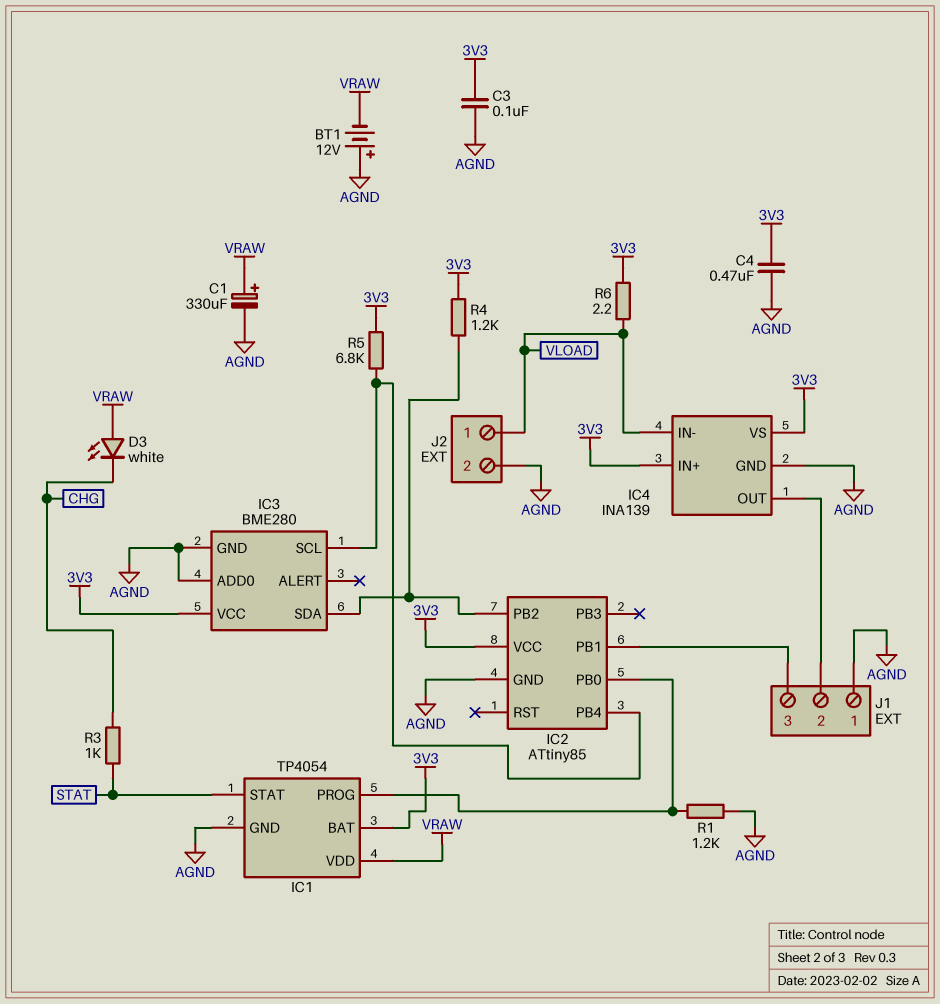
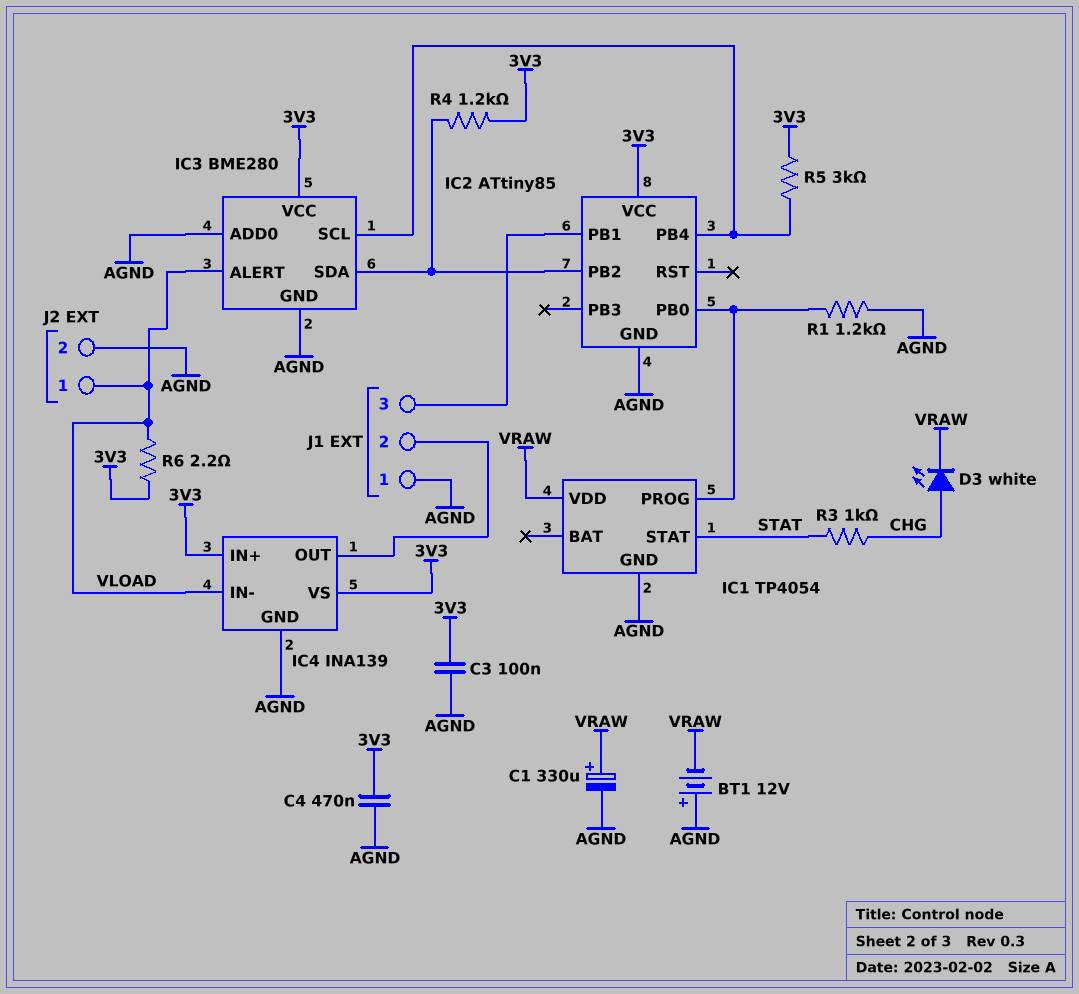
D3: LED white (A VRAW, K CHG) -> LED white (A CHG, K VRAW)
IC1 pin BAT: 3V3 -> none
IC3 pin ALERT: none -> VLOAD
R5: 6.8k (3V3, IC2/PB4) -> 3k (3V3, IC2/PB4)

